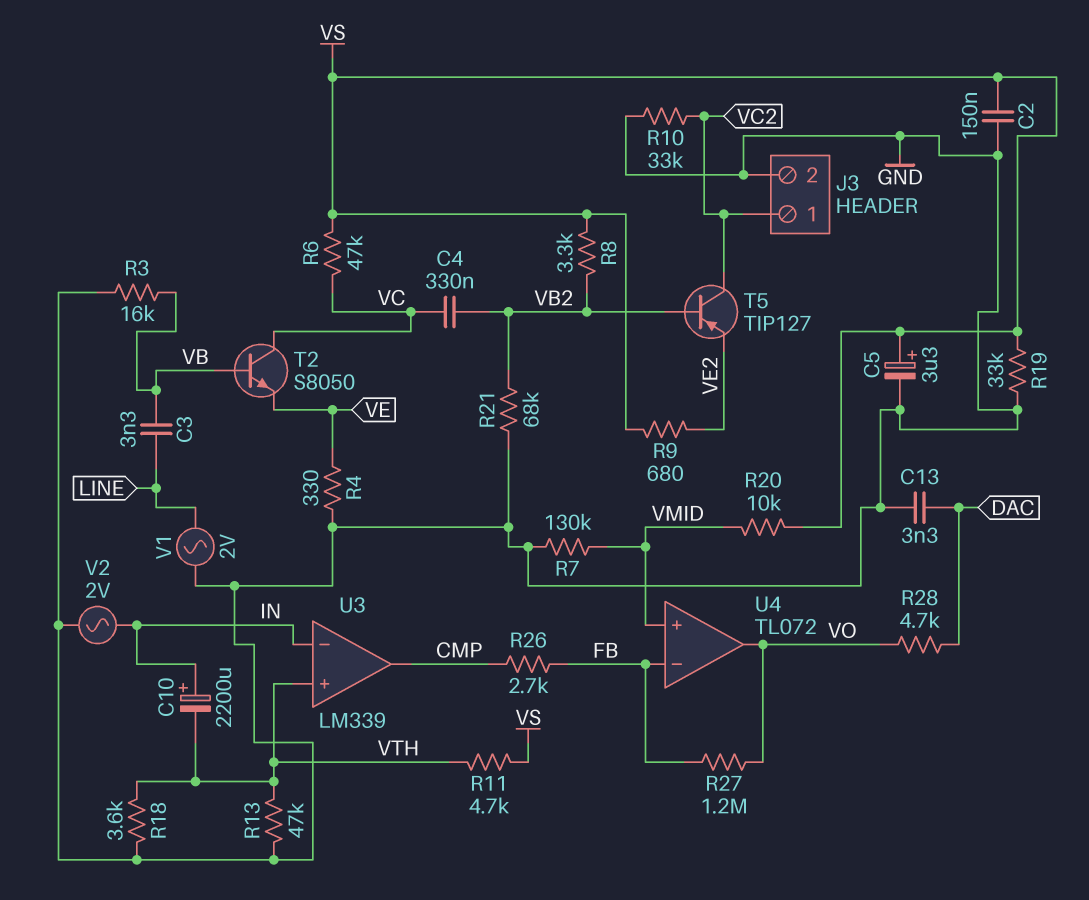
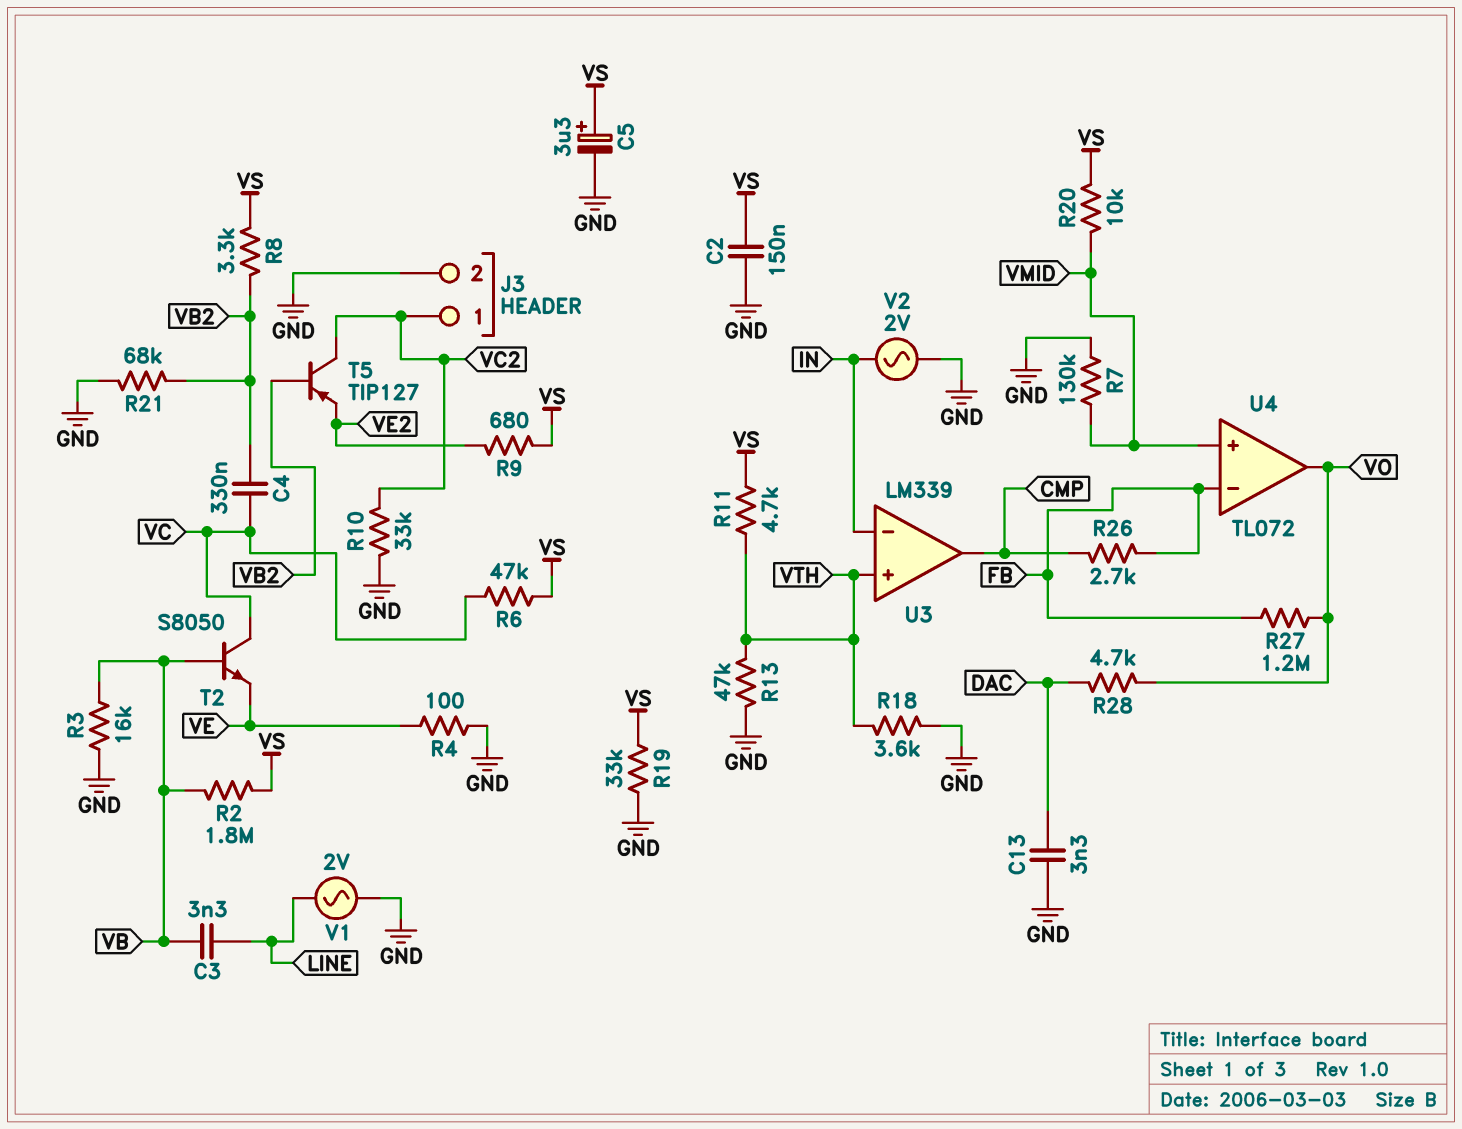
C10: 2200uF (plus IN, minus VTH) -> none
R2: none -> 1.8M (VB, VS)
R4: 330 (GND, VE) -> 100 (GND, VE)

